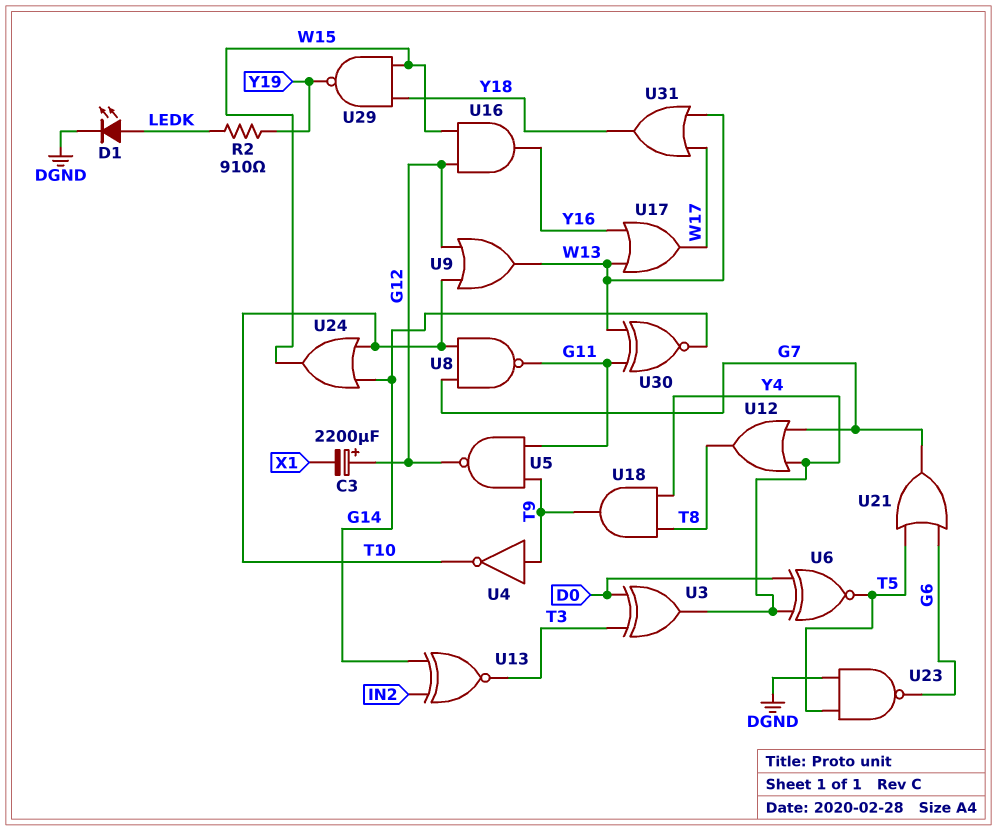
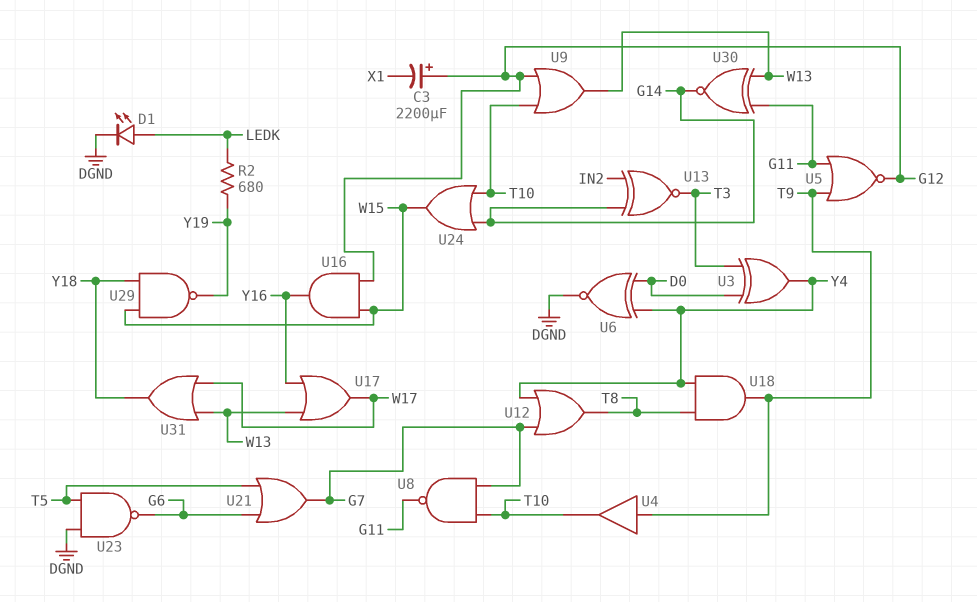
R2: 910 (LEDK, Y19) -> 680 (LEDK, Y19)
U4: NOT (in T9, out T10) -> buffer (in T9, out T10)
U5: NAND (in G11, in T9, out G12) -> NOR (in G11, in T9, out G12)
U6: XNOR (in D0, in Y4, out T5) -> XNOR (in D0, in Y4, out DGND)

